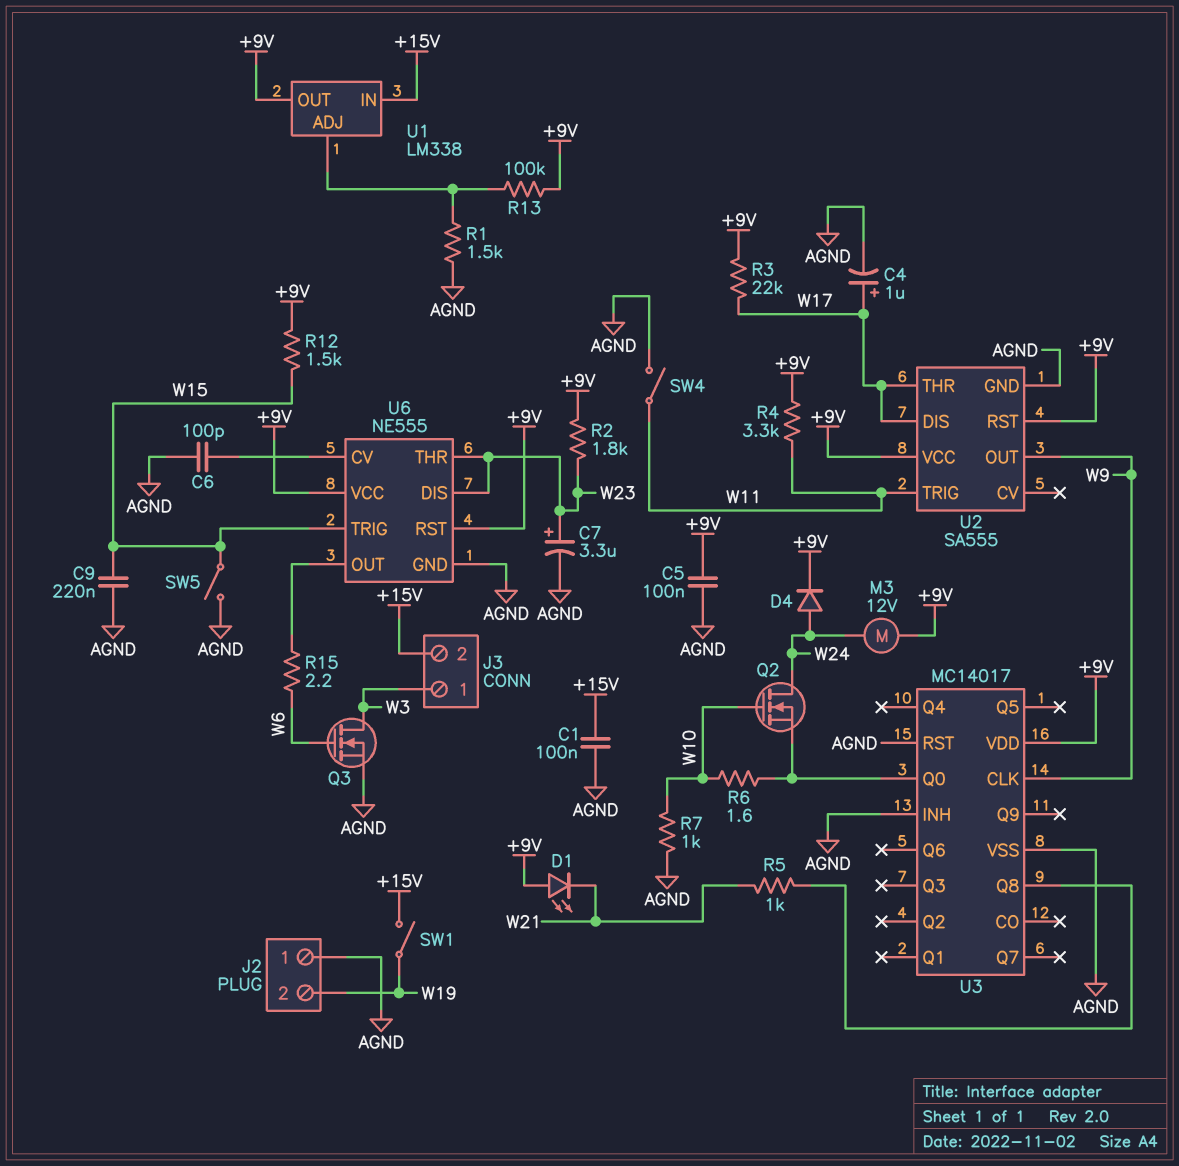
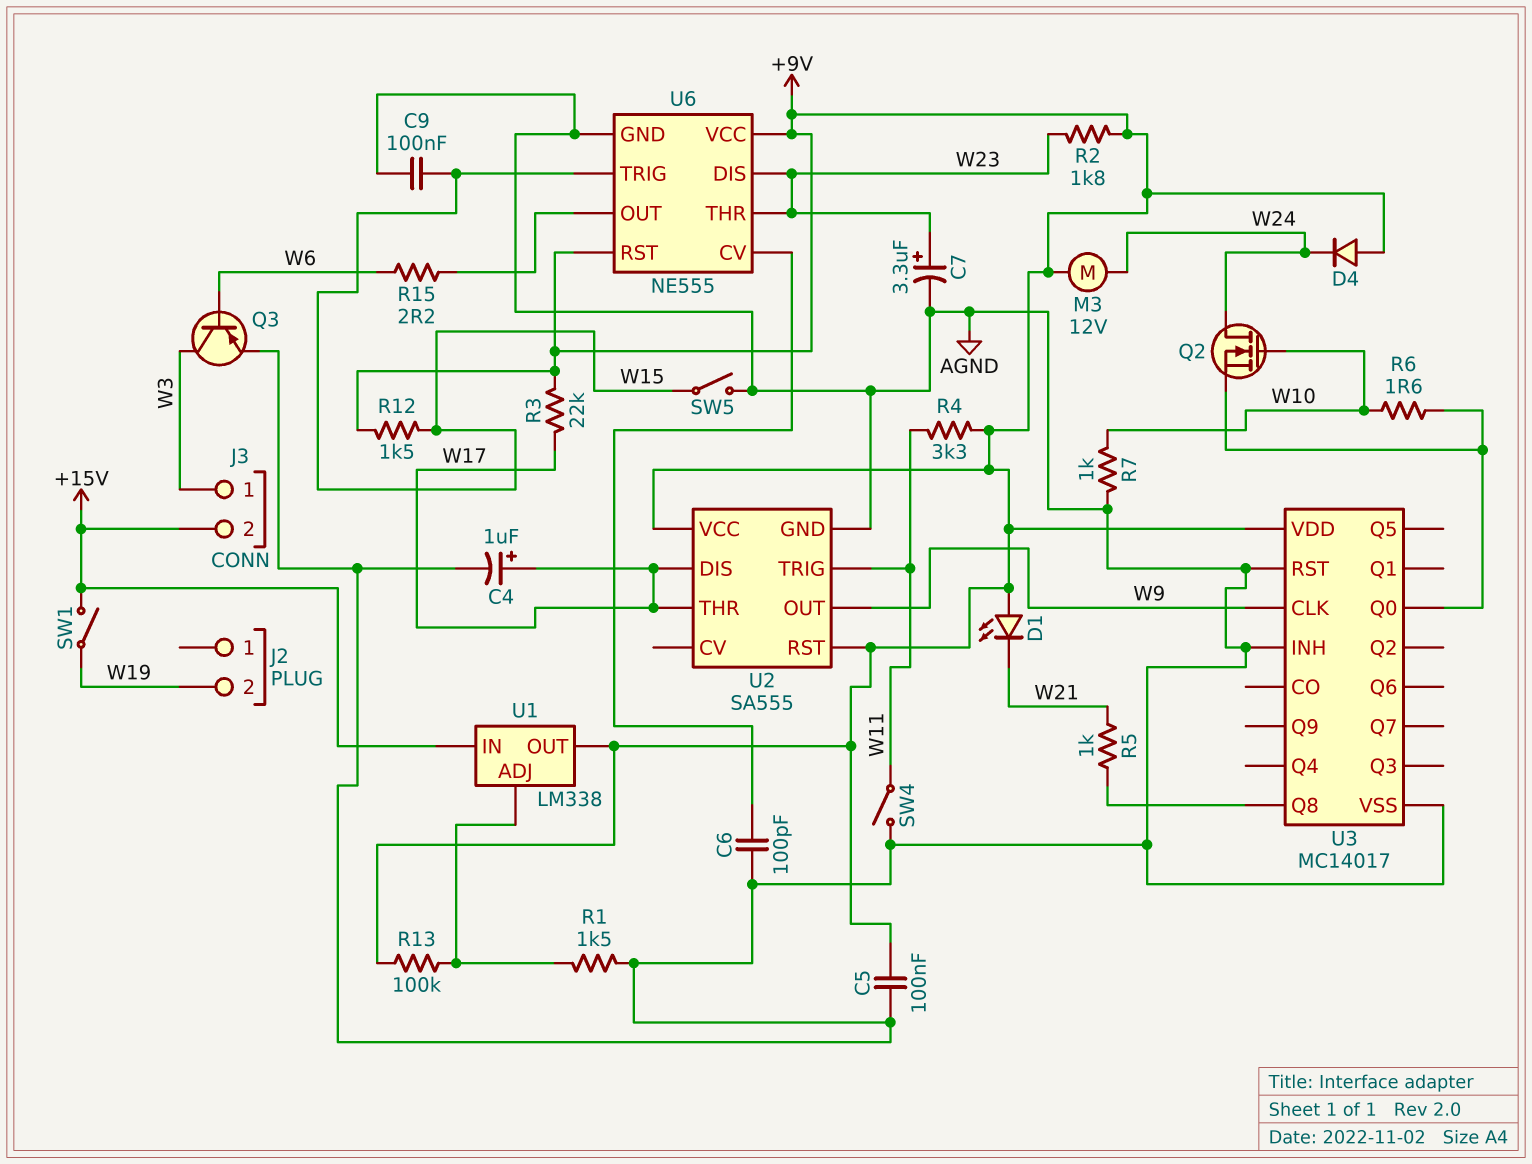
C1: 100nF (+15V, AGND) -> none
C9: 220nF (AGND, W15) -> 100nF (AGND, W15)
D4: diode (A W24, K +9V) -> diode (A +9V, K W24)
J2 pin 1: AGND -> none
Q3: NMOS (G W6, D W3, S AGND) -> PNP (B W6, C W3, E AGND)

